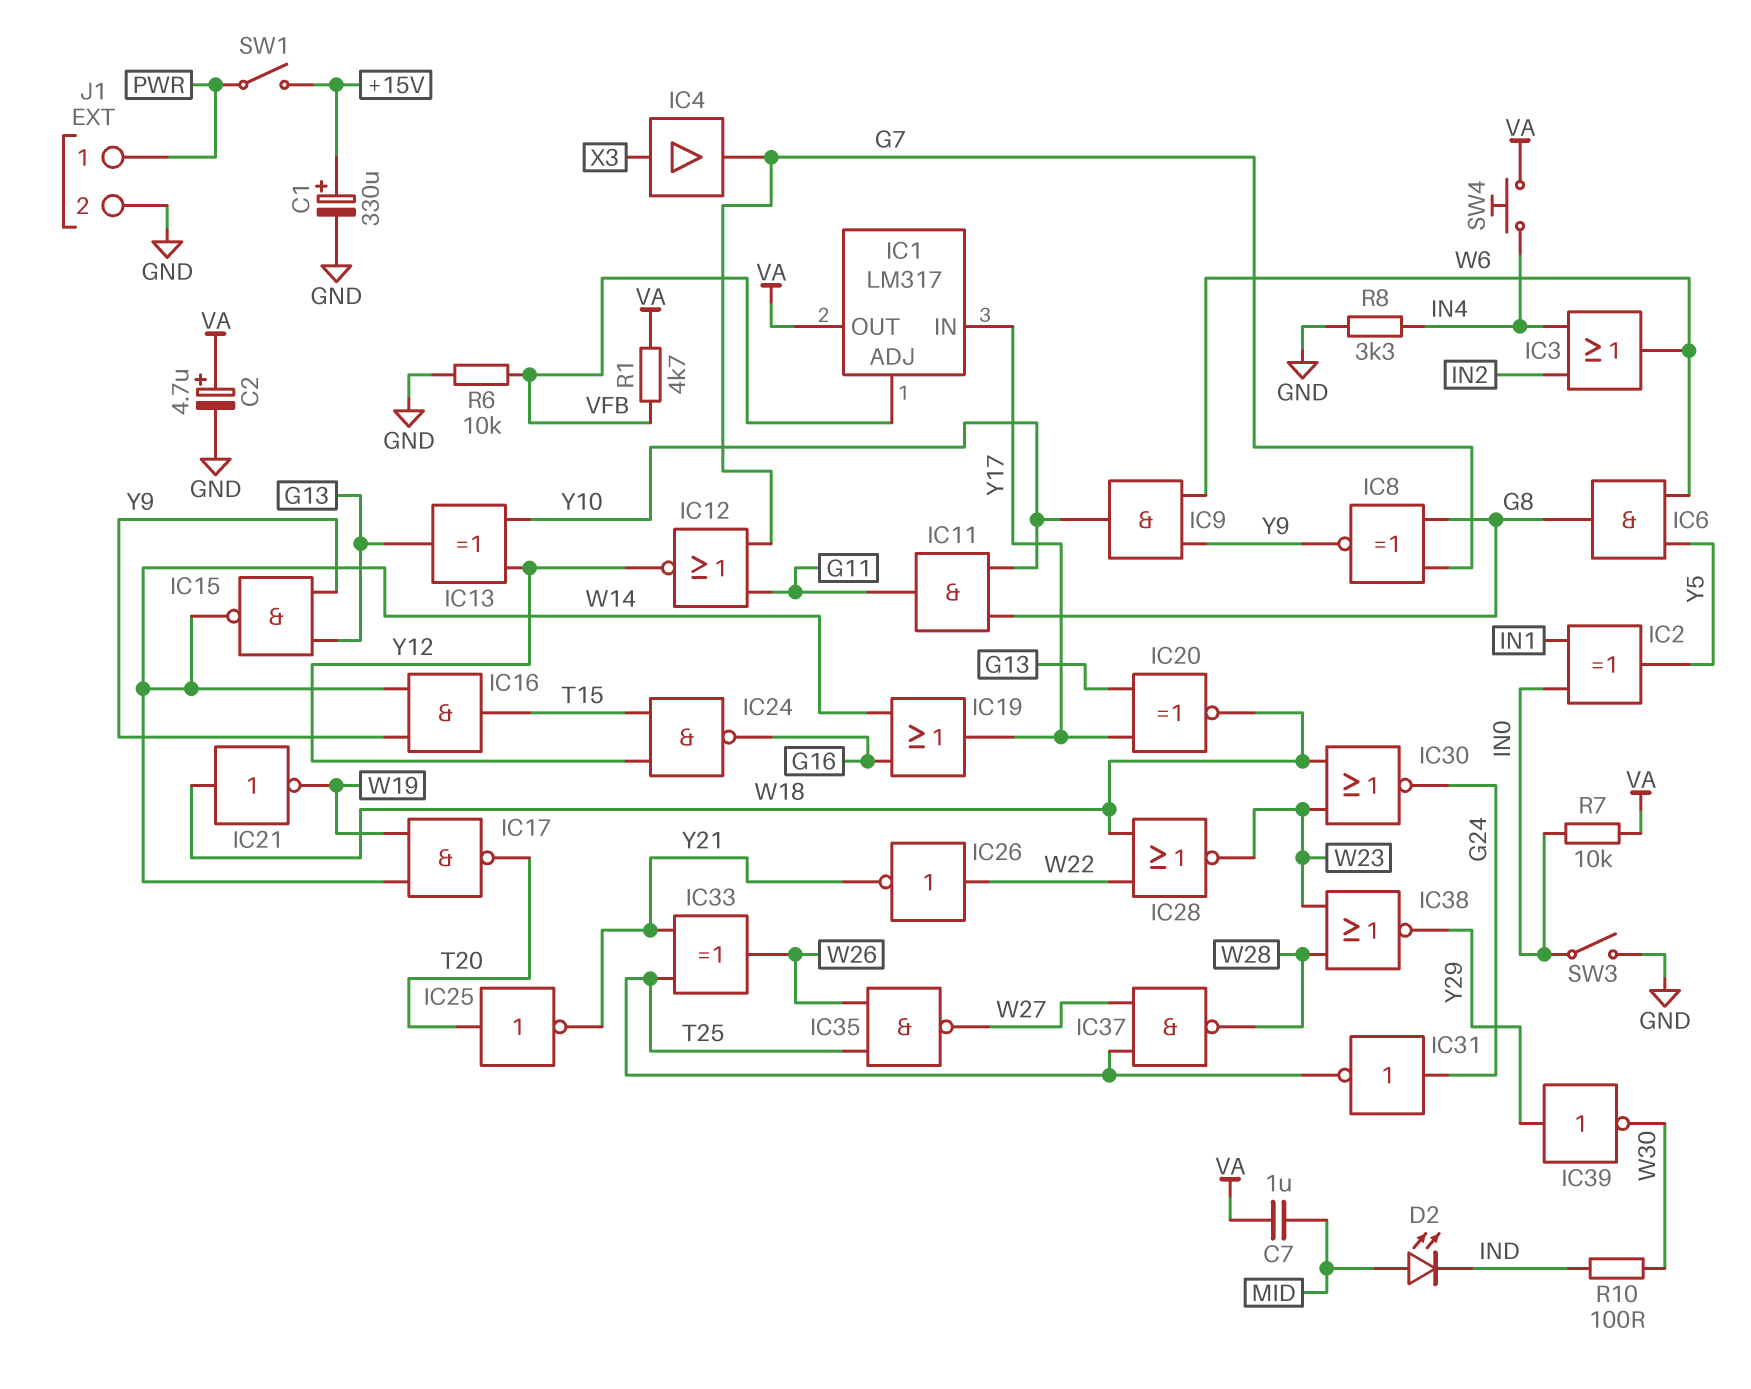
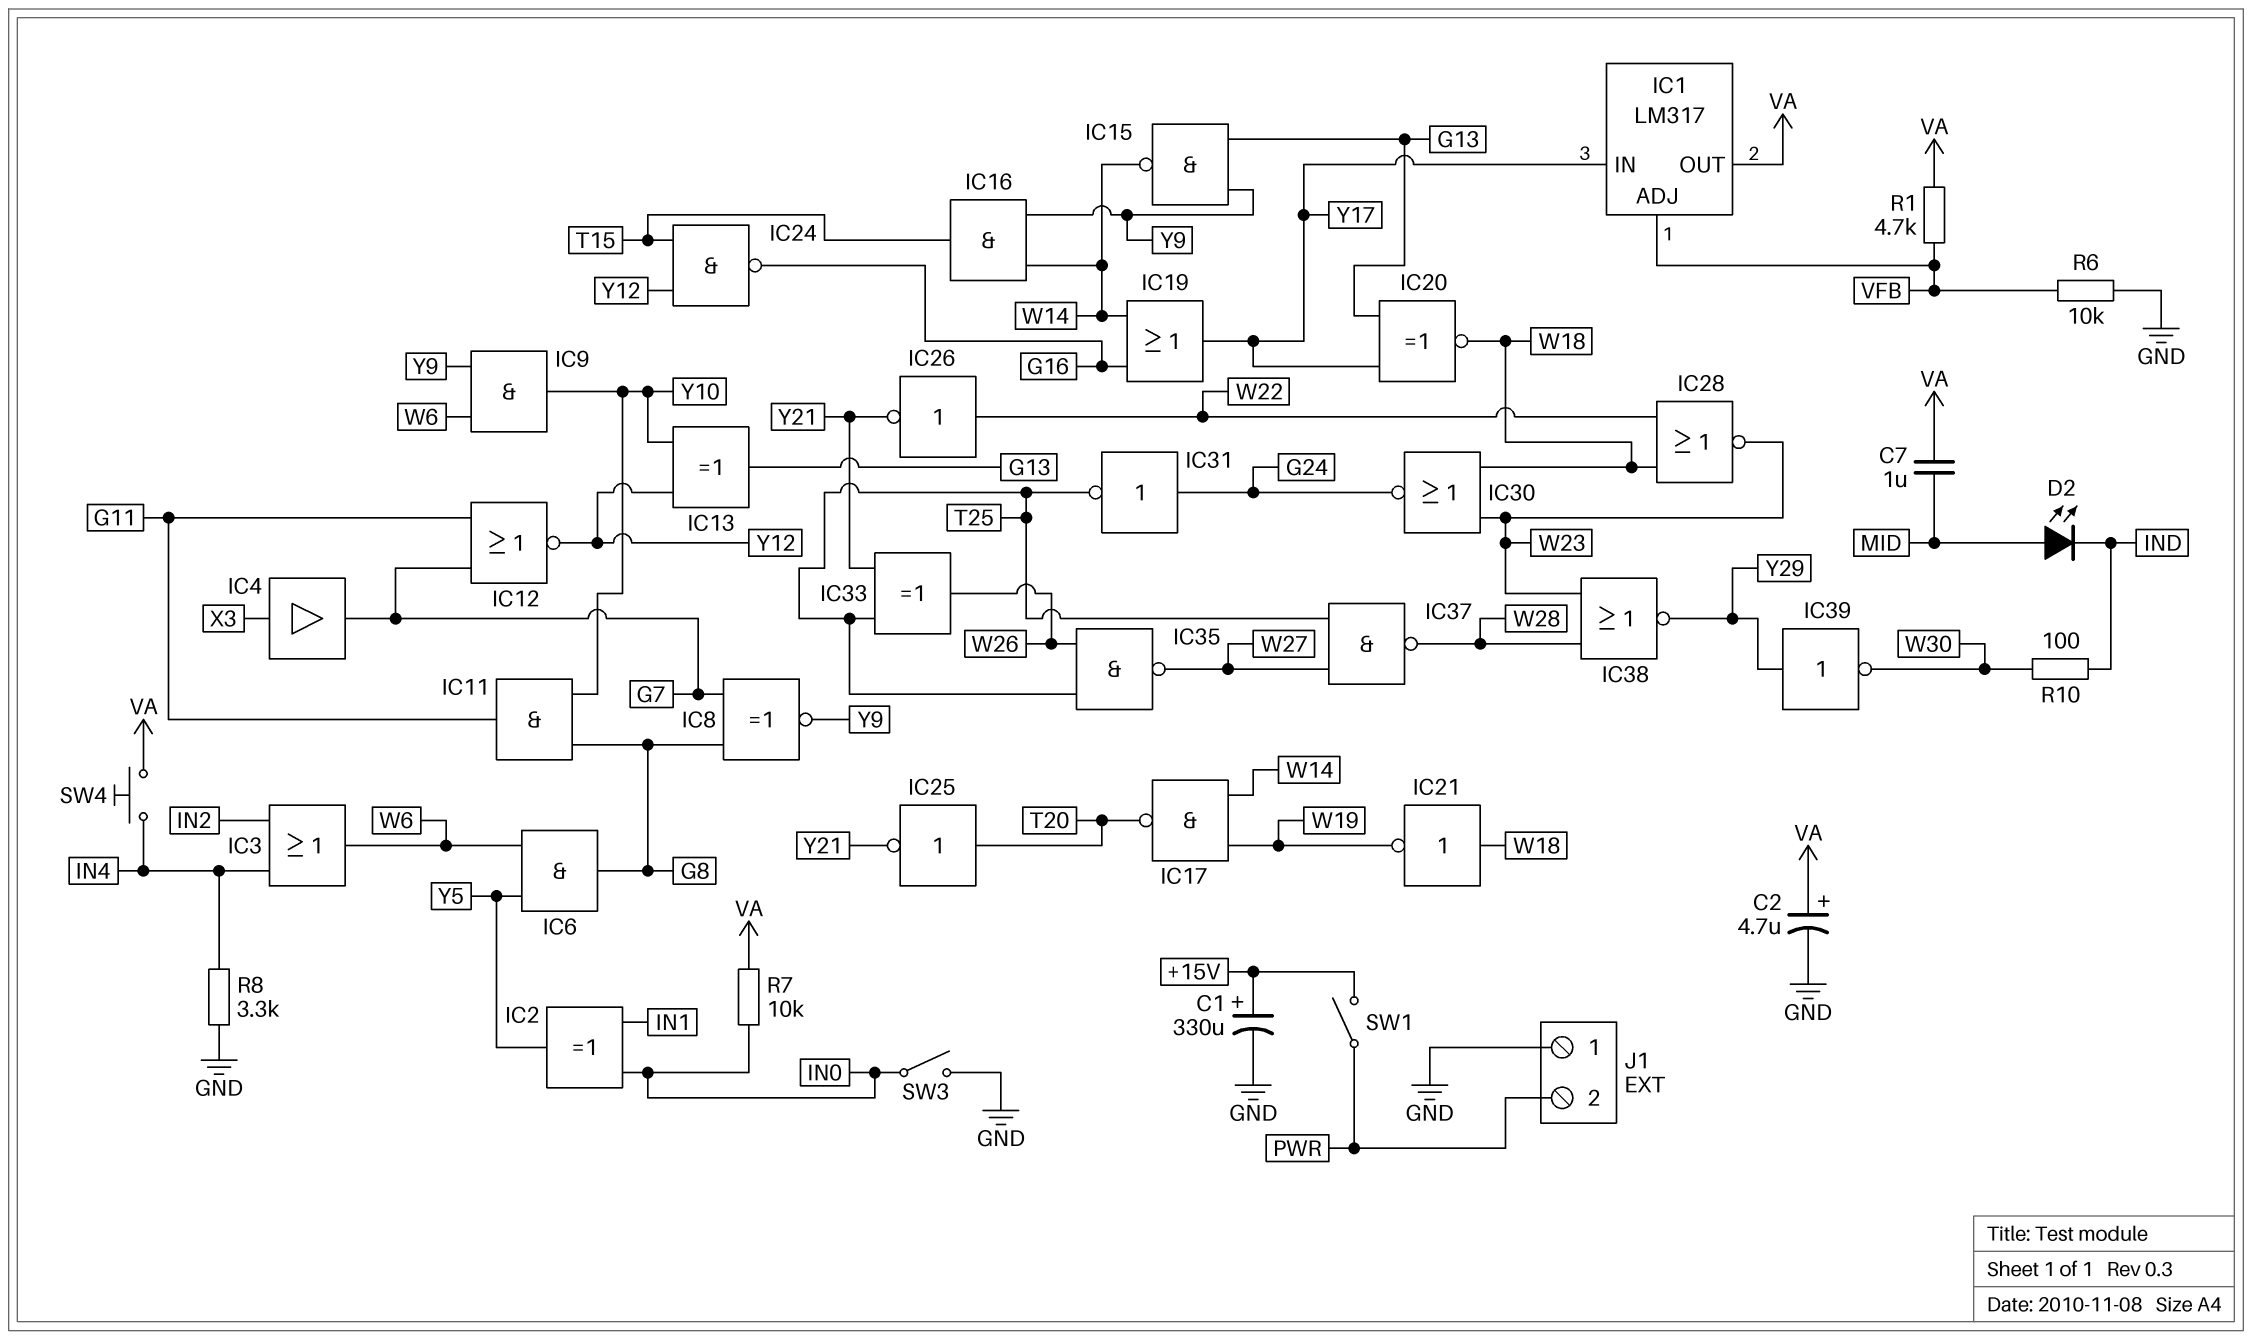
J1 pin 1: PWR -> GND
J1 pin 2: GND -> PWR

